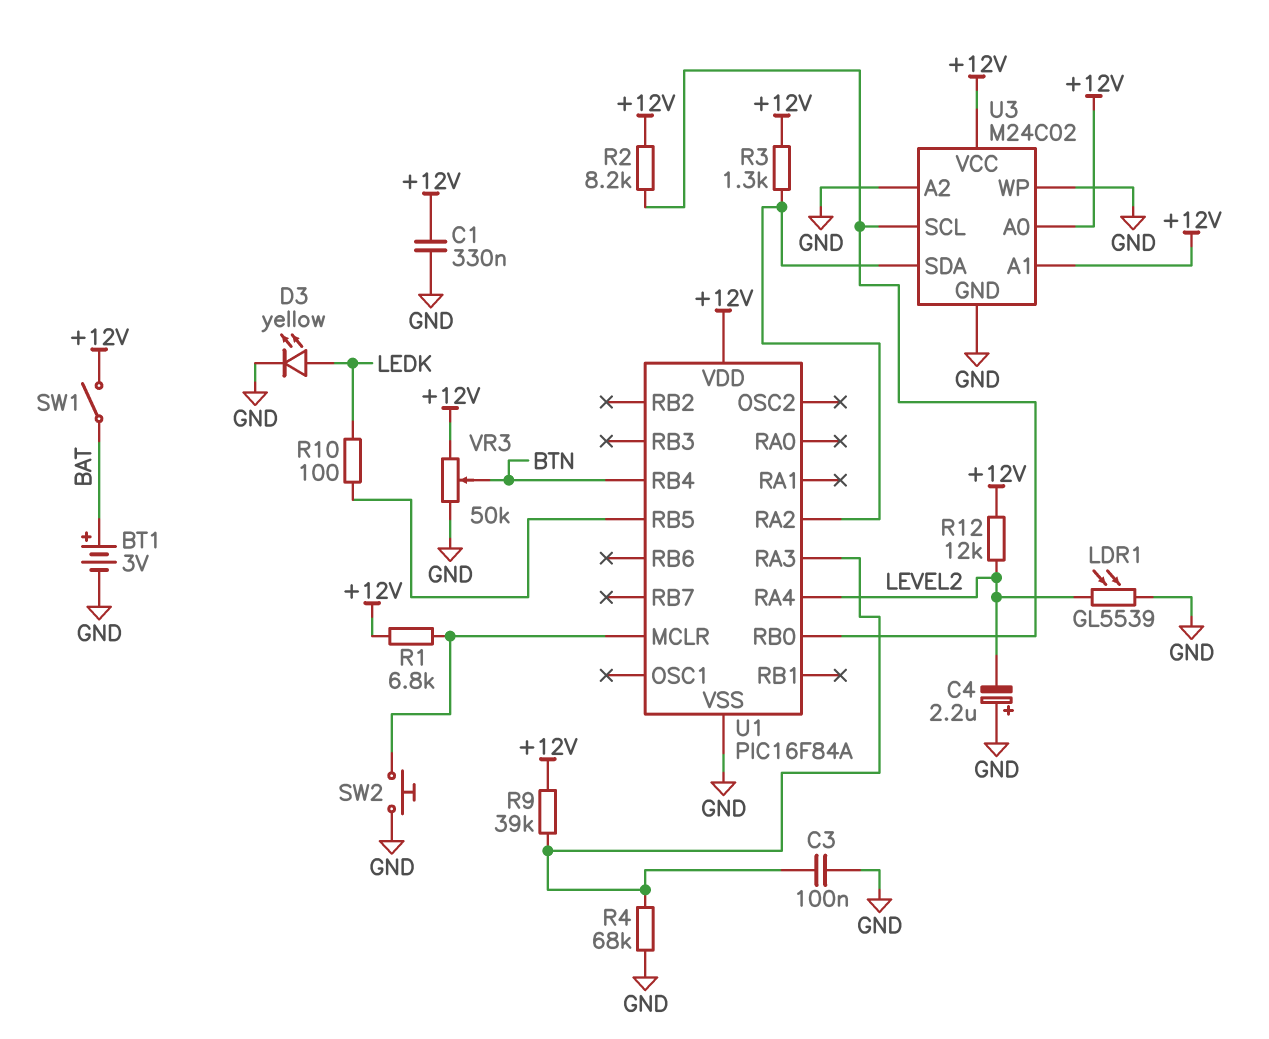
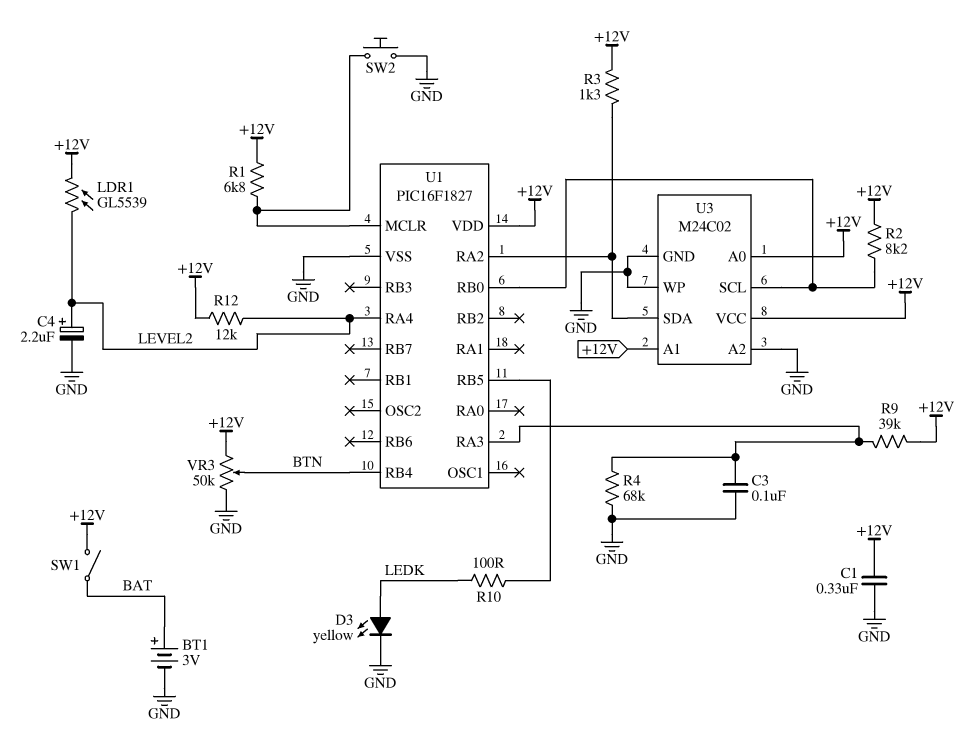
C4: 2.2uF (plus GND, minus LEVEL2) -> 2.2uF (plus LEVEL2, minus GND)
LDR1: GL5539 (GND, LEVEL2) -> GL5539 (+12V, LEVEL2)
U1: PIC16F84A -> PIC16F1827

